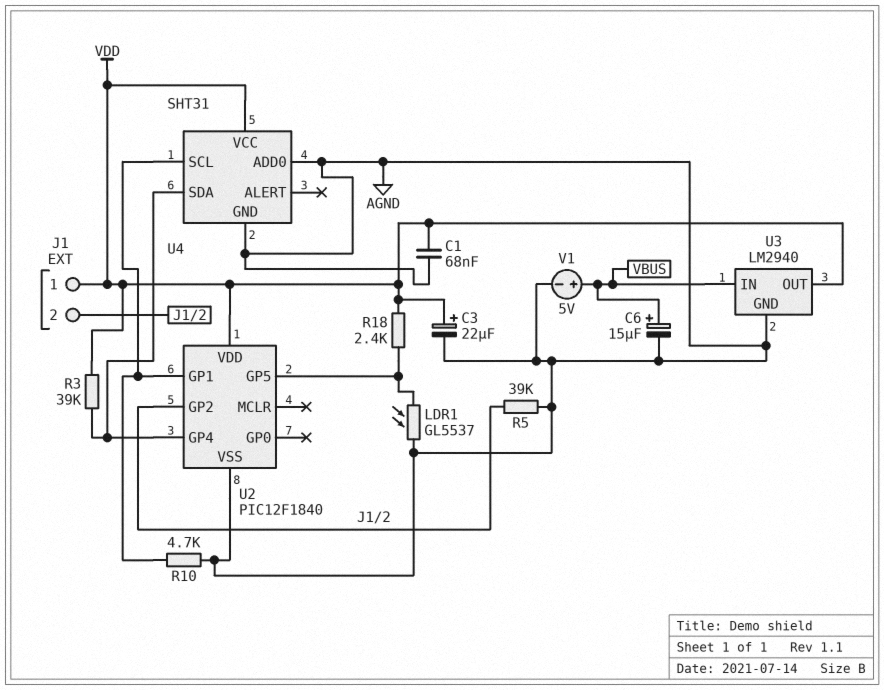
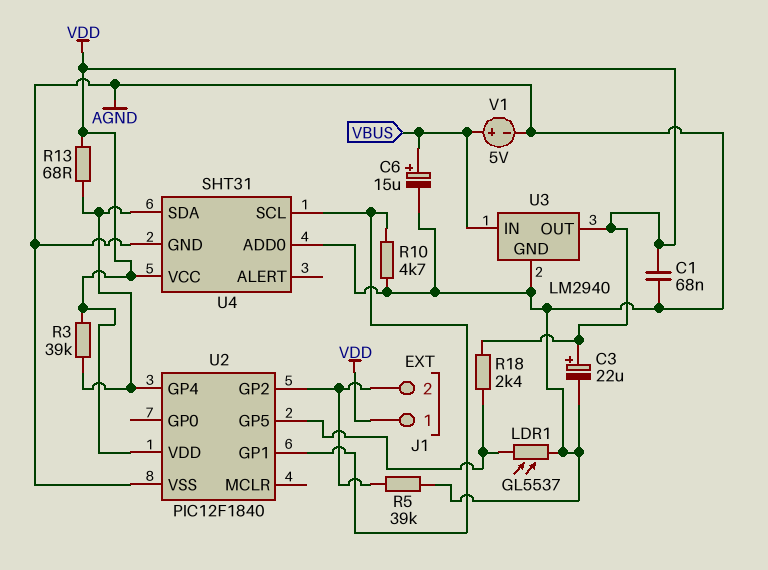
R13: none -> 68 (U2/GP4, VDD)

